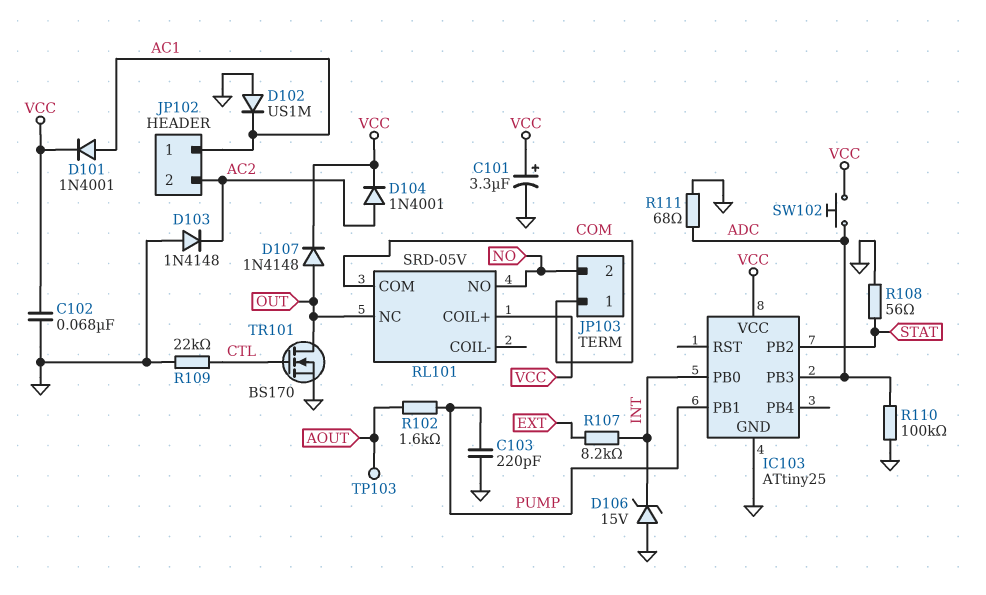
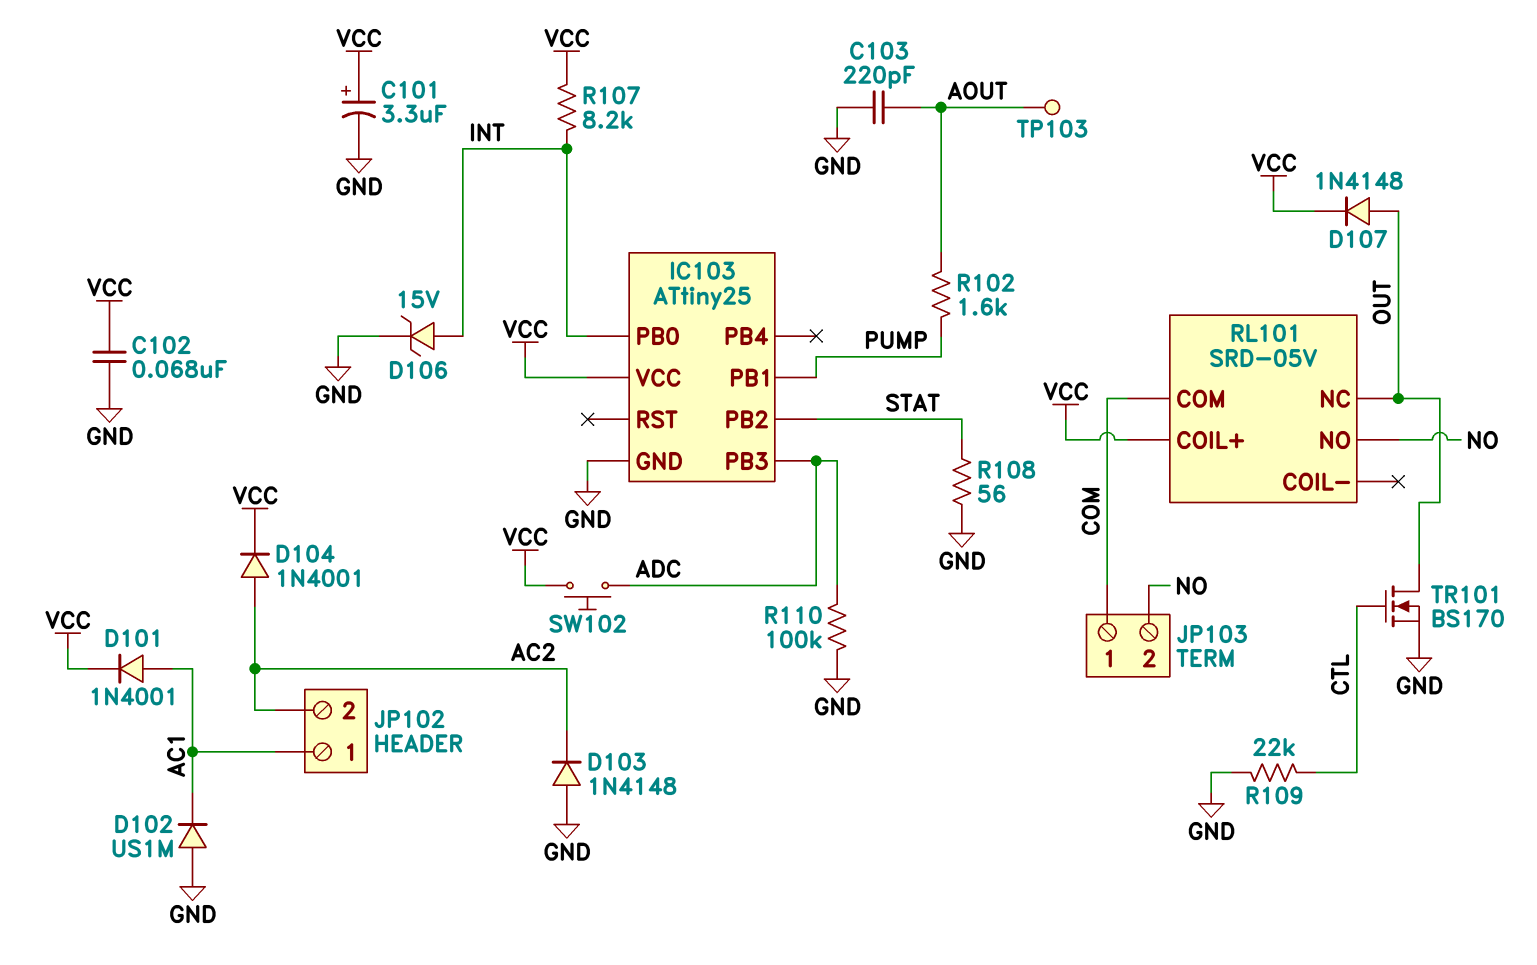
C103: 220pF (GND, PUMP) -> 220pF (AOUT, GND)
D106: zener 15V (A GND, K INT) -> zener 15V (A INT, K GND)
R107: 8.2k (EXT, INT) -> 8.2k (INT, VCC)
R111: 68 (ADC, GND) -> none

